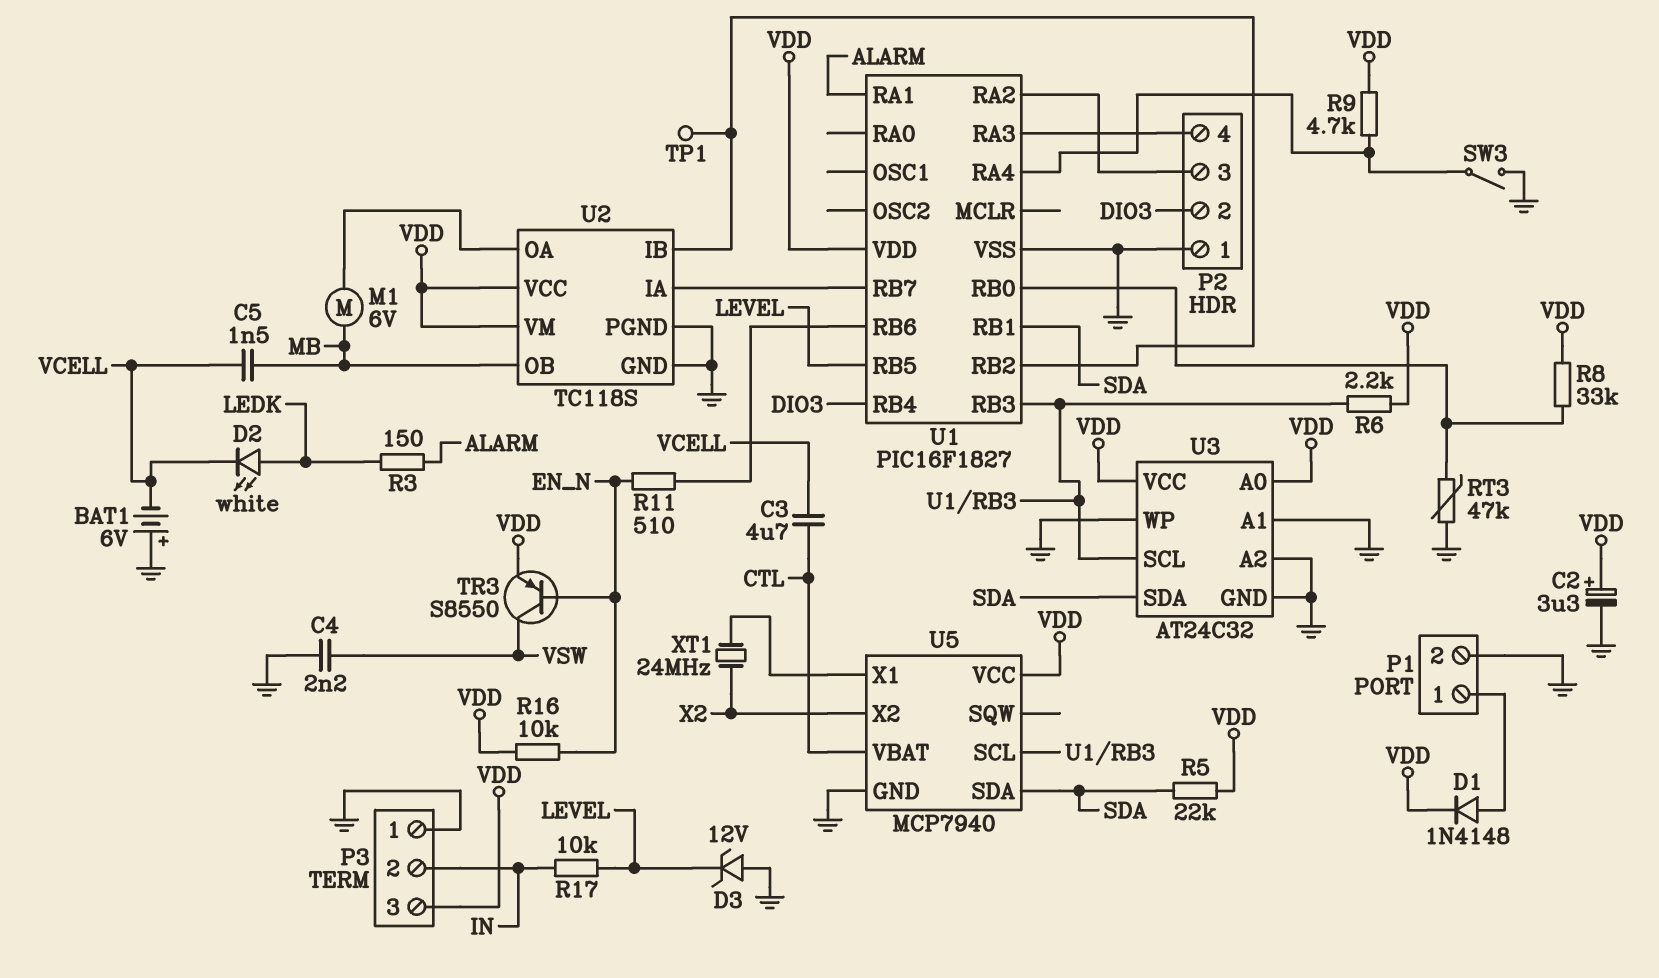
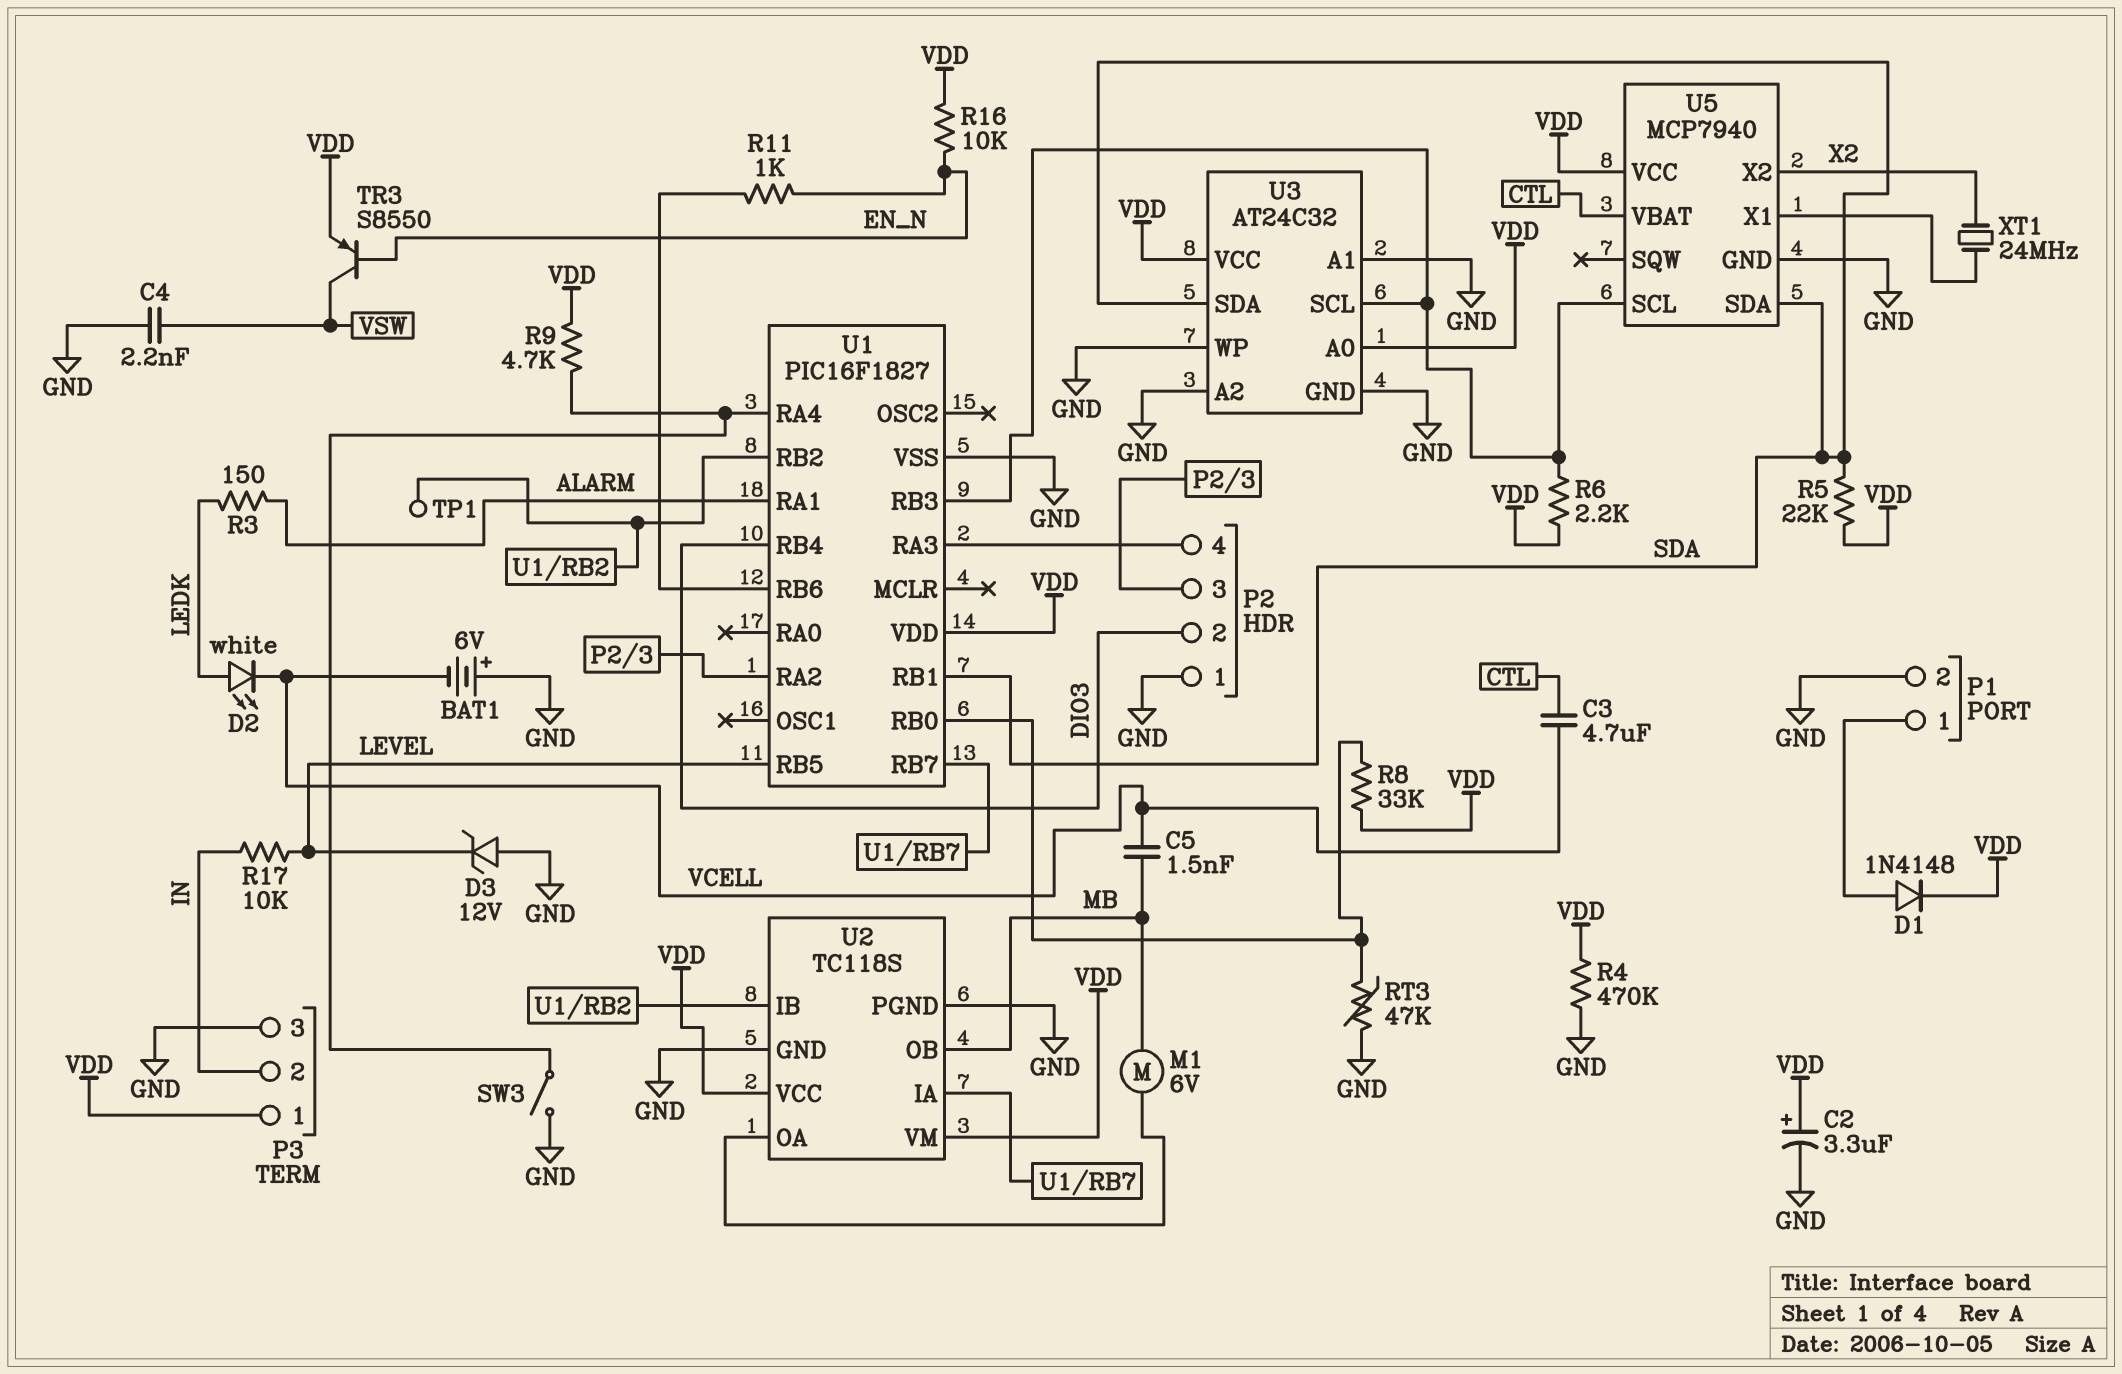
P3 pin 1: GND -> VDD
P3 pin 3: VDD -> GND
R4: none -> 470k (GND, VDD)
R11: 510 (EN_N, U1/RB6) -> 1k (EN_N, U1/RB6)

